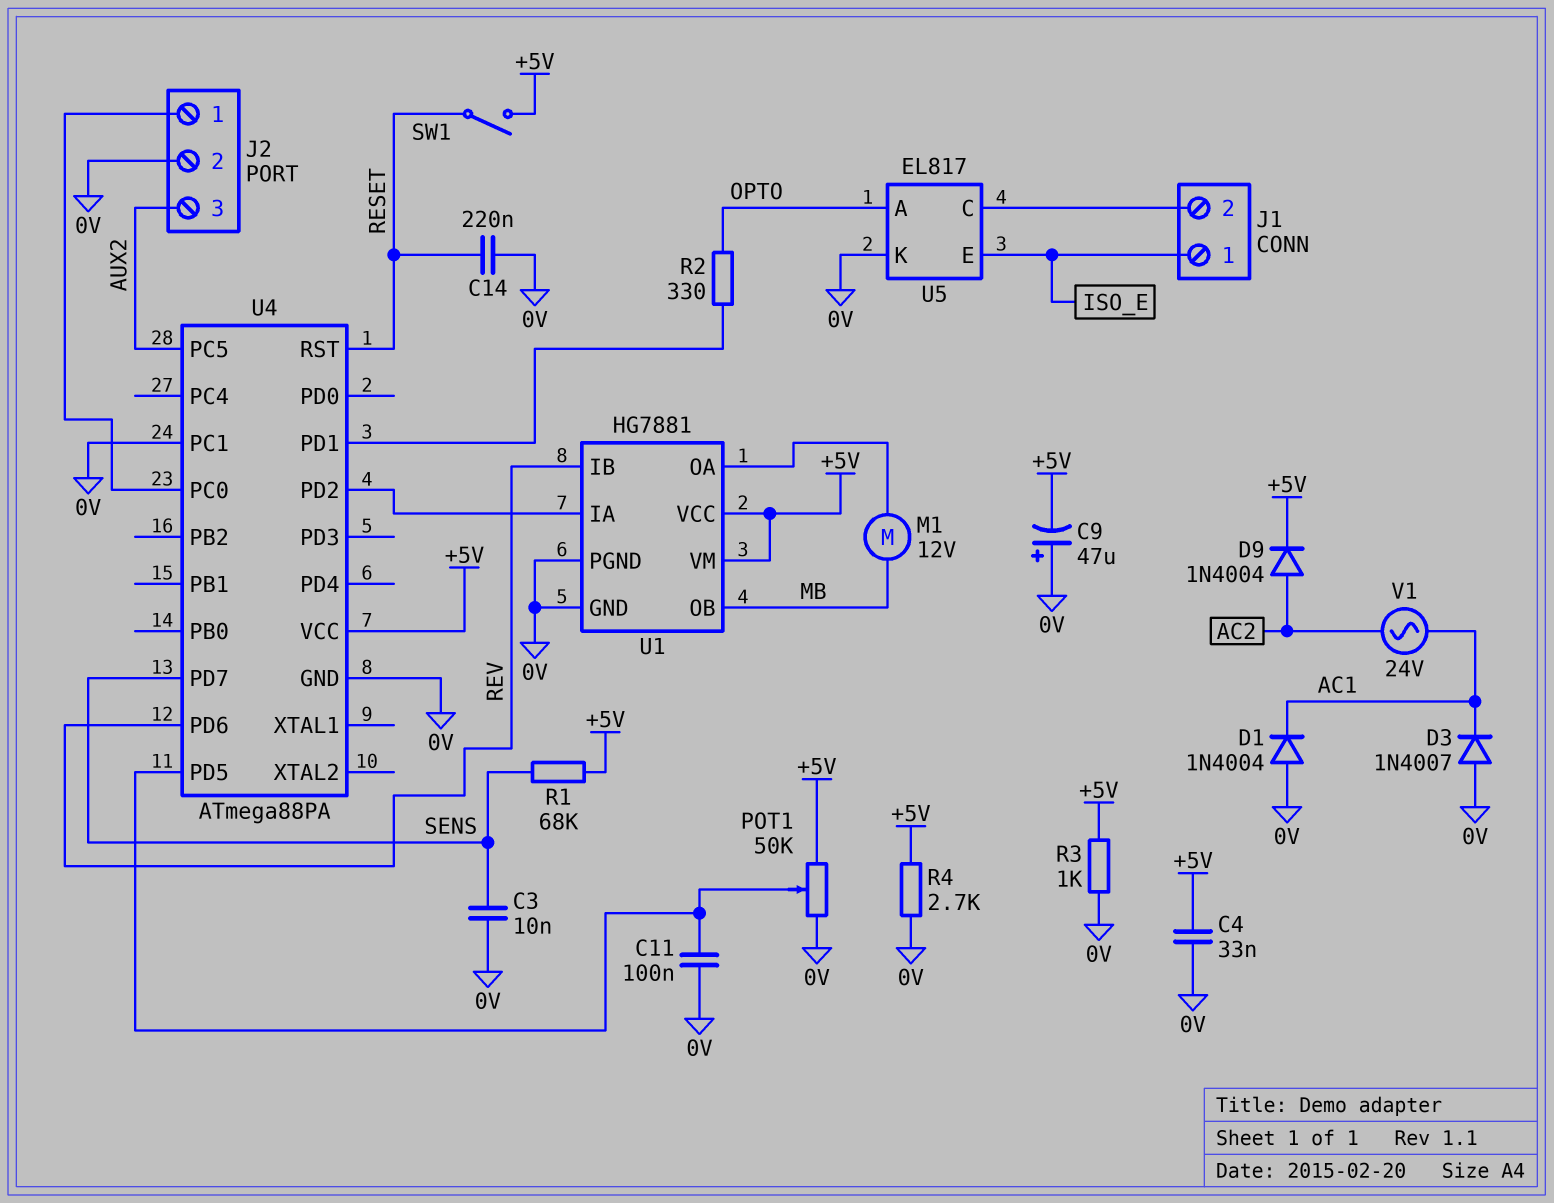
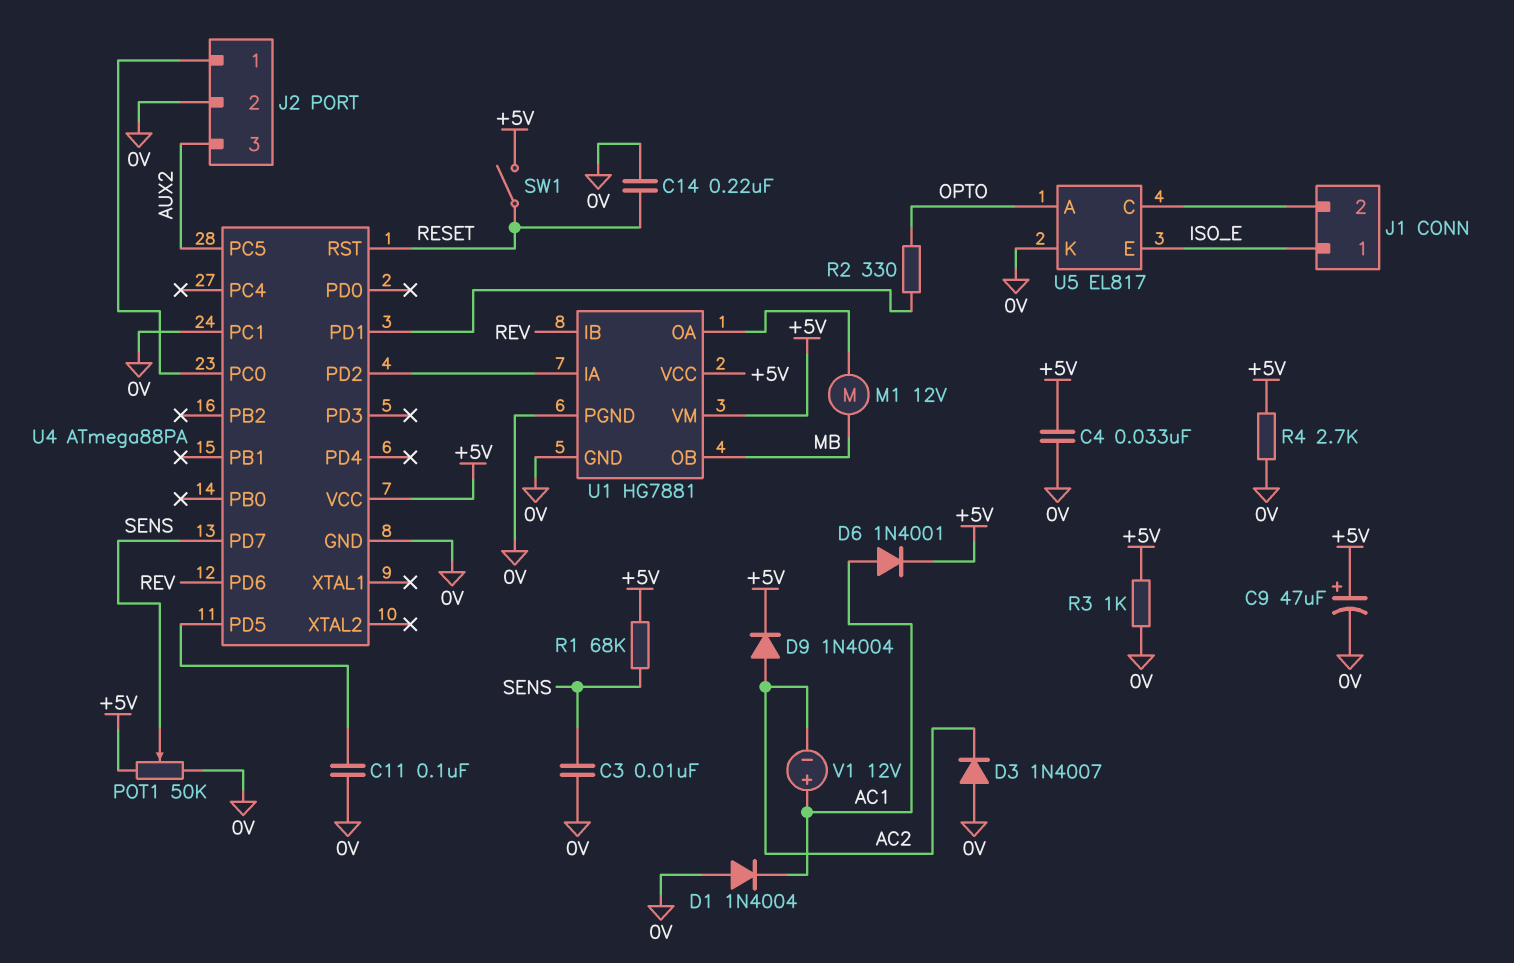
C9: 47uF (plus 0V, minus +5V) -> 47uF (plus +5V, minus 0V)
D3: diode 1N4007 (A 0V, K AC1) -> diode 1N4007 (A 0V, K AC2)
D6: none -> diode 1N4001 (A AC1, K +5V)
POT1: 50k (+5V, 0V, wiper U4/PD5) -> 50k (+5V, 0V, wiper SENS)
V1: AC 24V (AC1, AC2) -> 12V (plus AC1, minus AC2)

